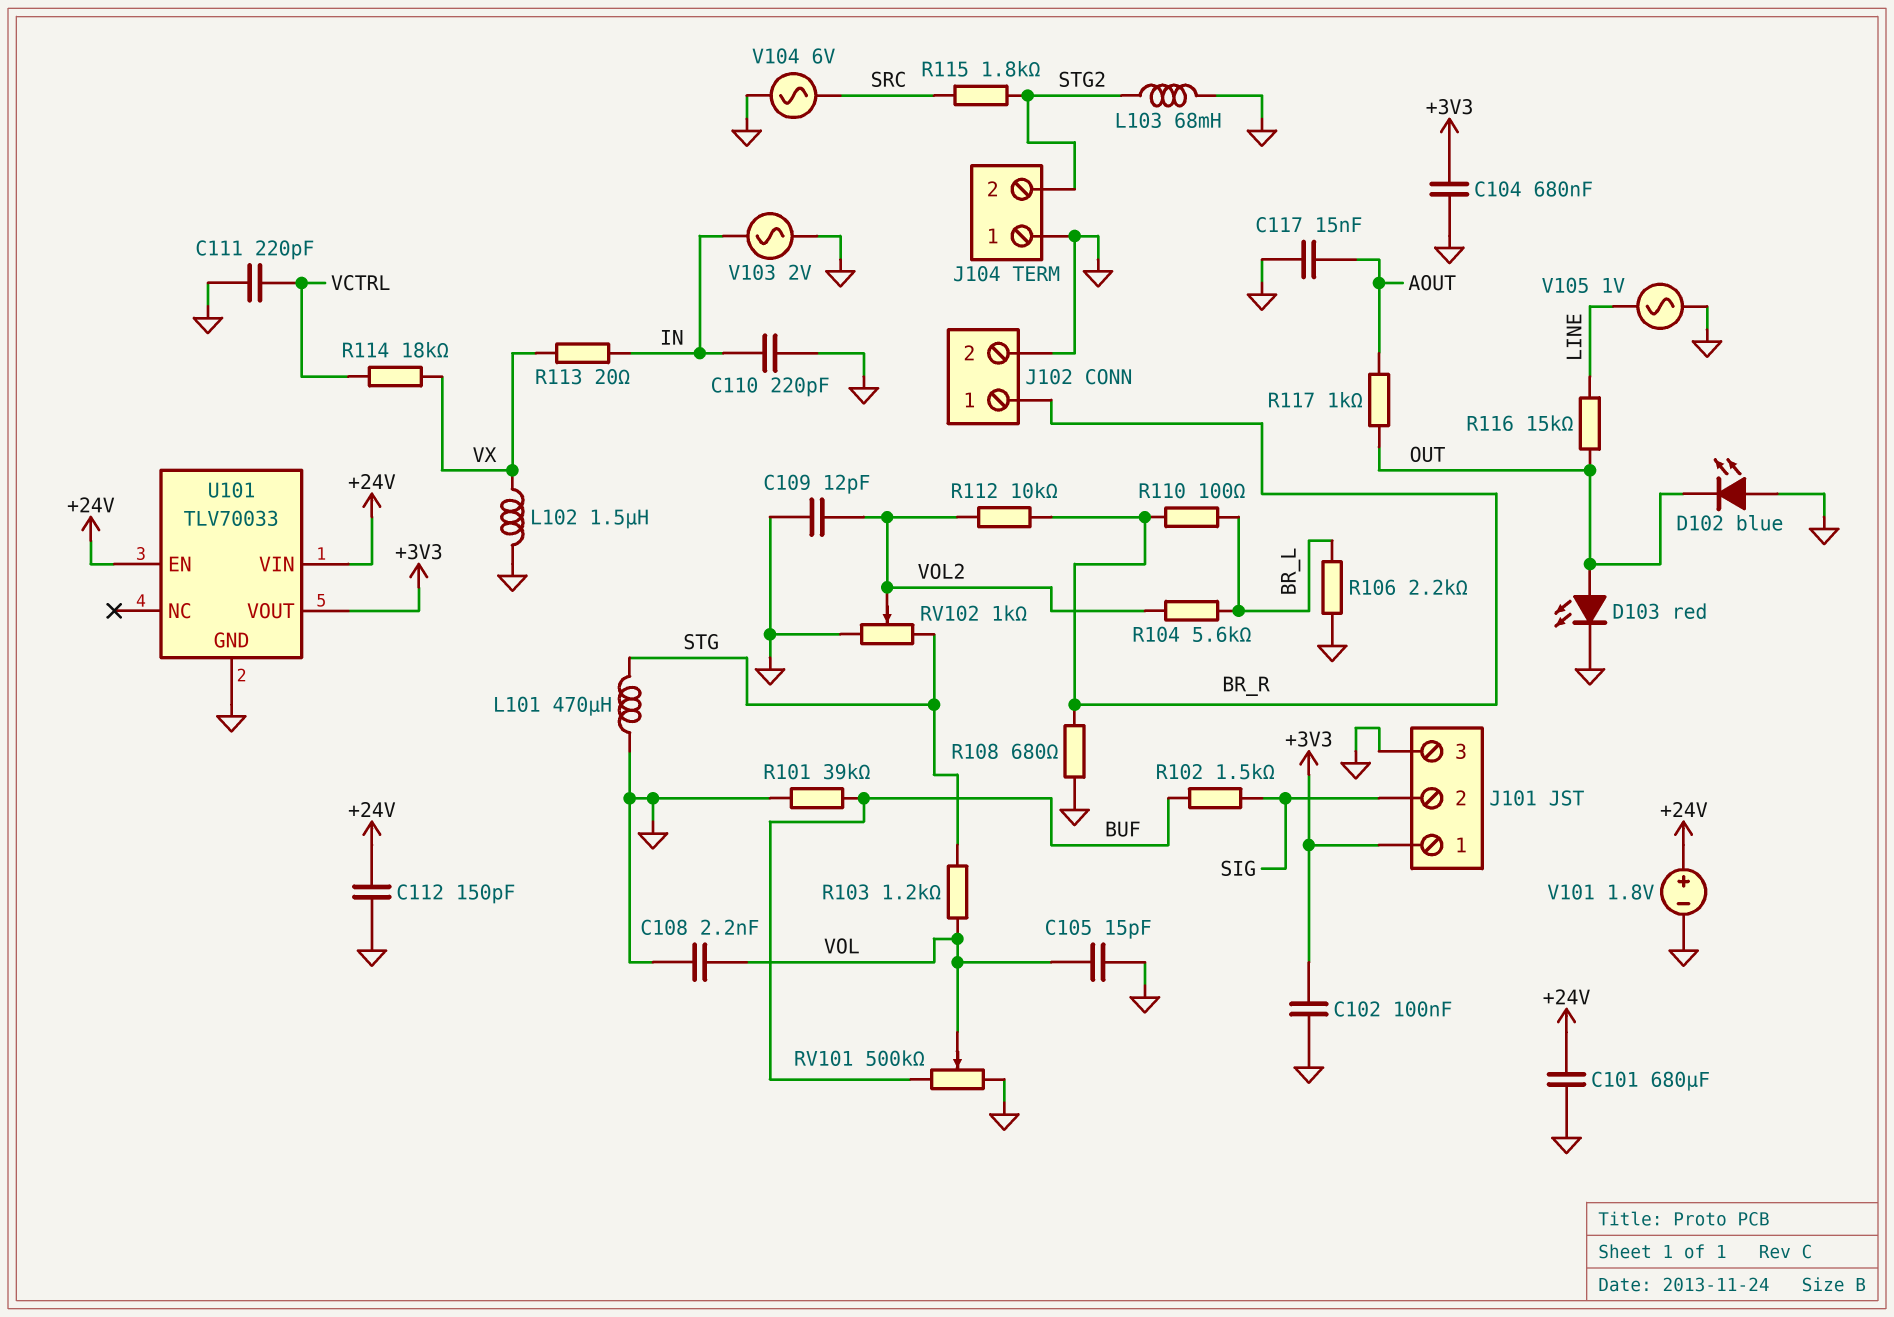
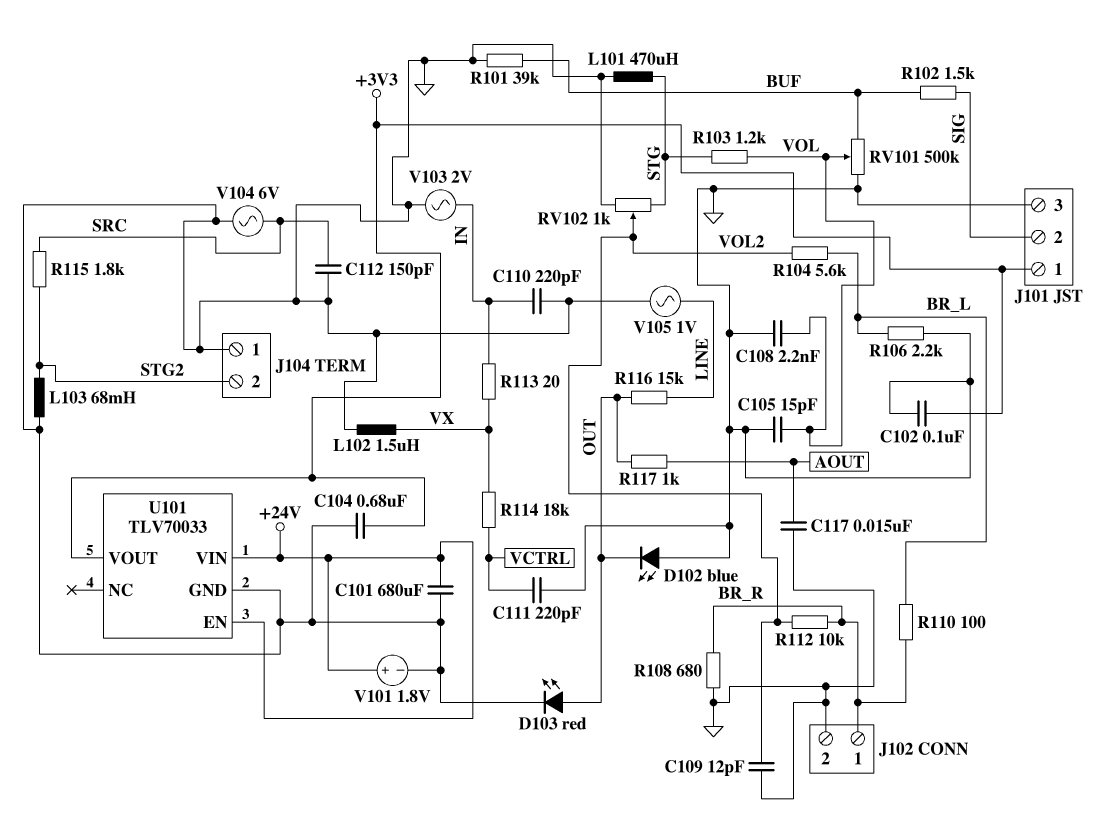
C112: 150pF (+24V, GND) -> 150pF (GND, SRC)

